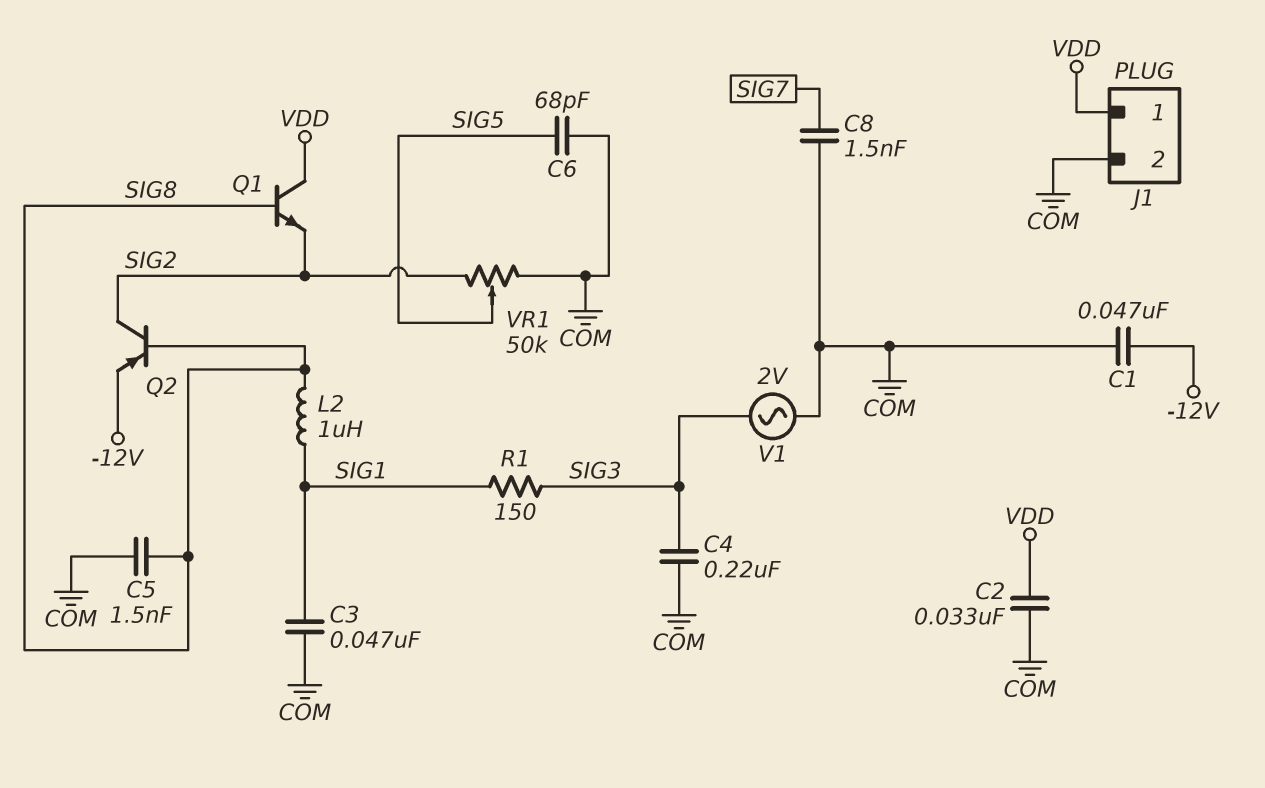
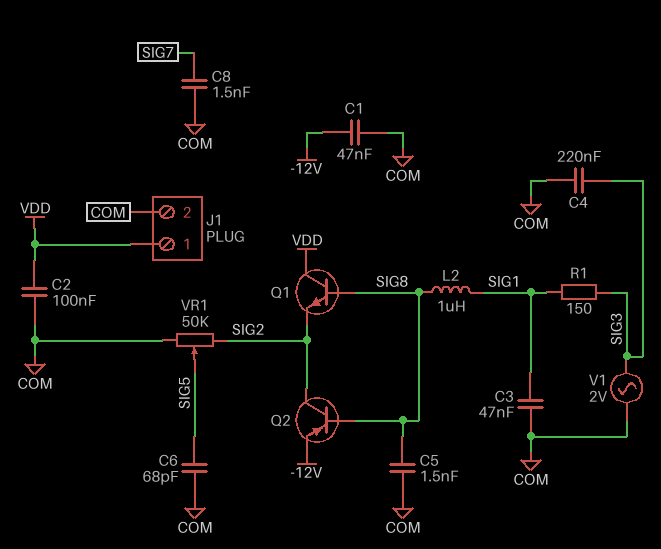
C2: 33nF (COM, VDD) -> 100nF (COM, VDD)

